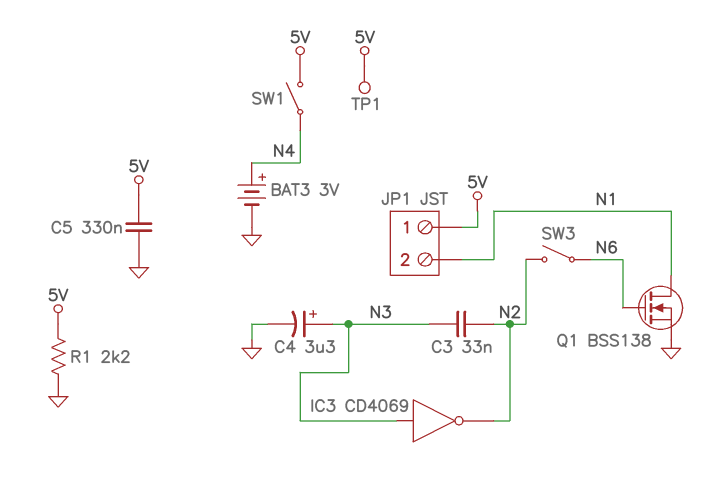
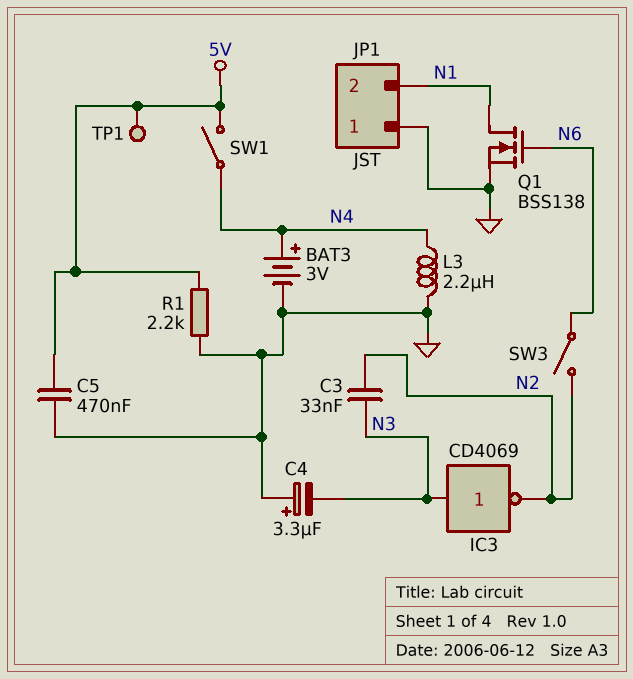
C4: 3.3uF (plus N3, minus GND) -> 3.3uF (plus GND, minus N3)
C5: 330nF (5V, GND) -> 470nF (5V, GND)
JP1 pin 1: 5V -> GND
L3: none -> 2.2uH (GND, N4)

